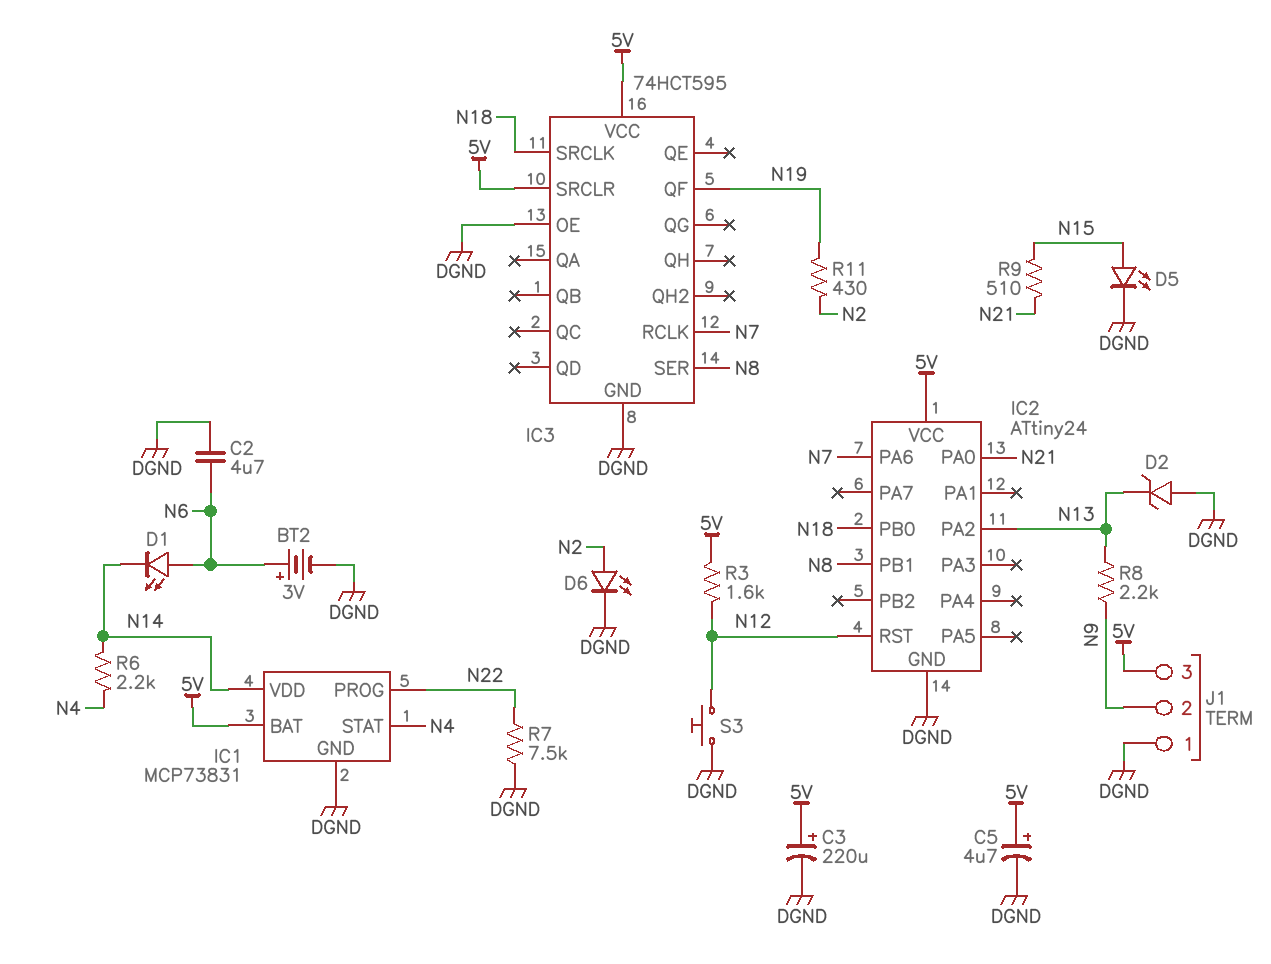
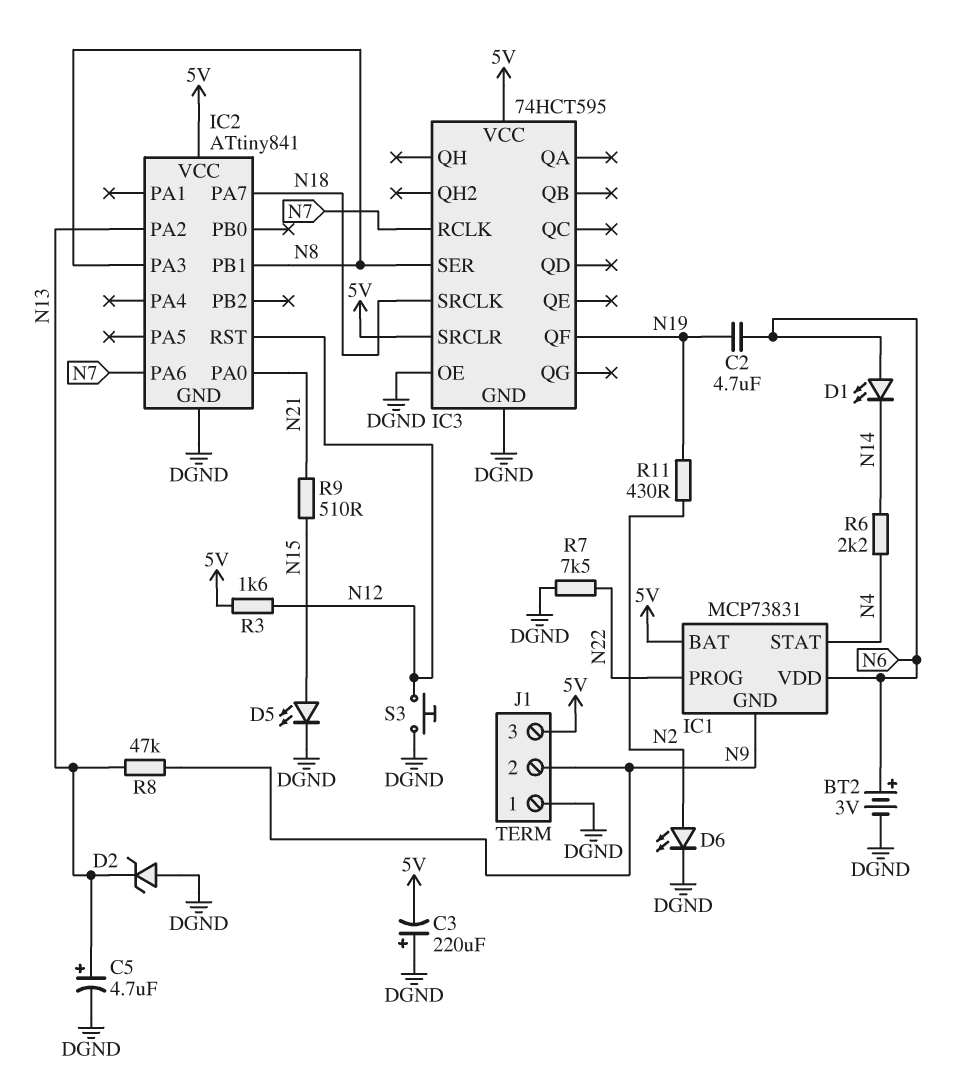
C2: 4.7uF (DGND, N6) -> 4.7uF (N6, N19)
C3: 220uF (plus 5V, minus DGND) -> 220uF (plus DGND, minus 5V)
C5: 4.7uF (plus 5V, minus DGND) -> 4.7uF (plus N13, minus DGND)
IC1 pin GND: DGND -> N9
IC1 pin VDD: N14 -> N6
IC2: ATtiny24 -> ATtiny841
IC2 pin PA3: none -> N8
IC2 pin PA7: none -> N18
IC2 pin PB0: N18 -> none
R8: 2.2k (N9, N13) -> 47k (N9, N13)

